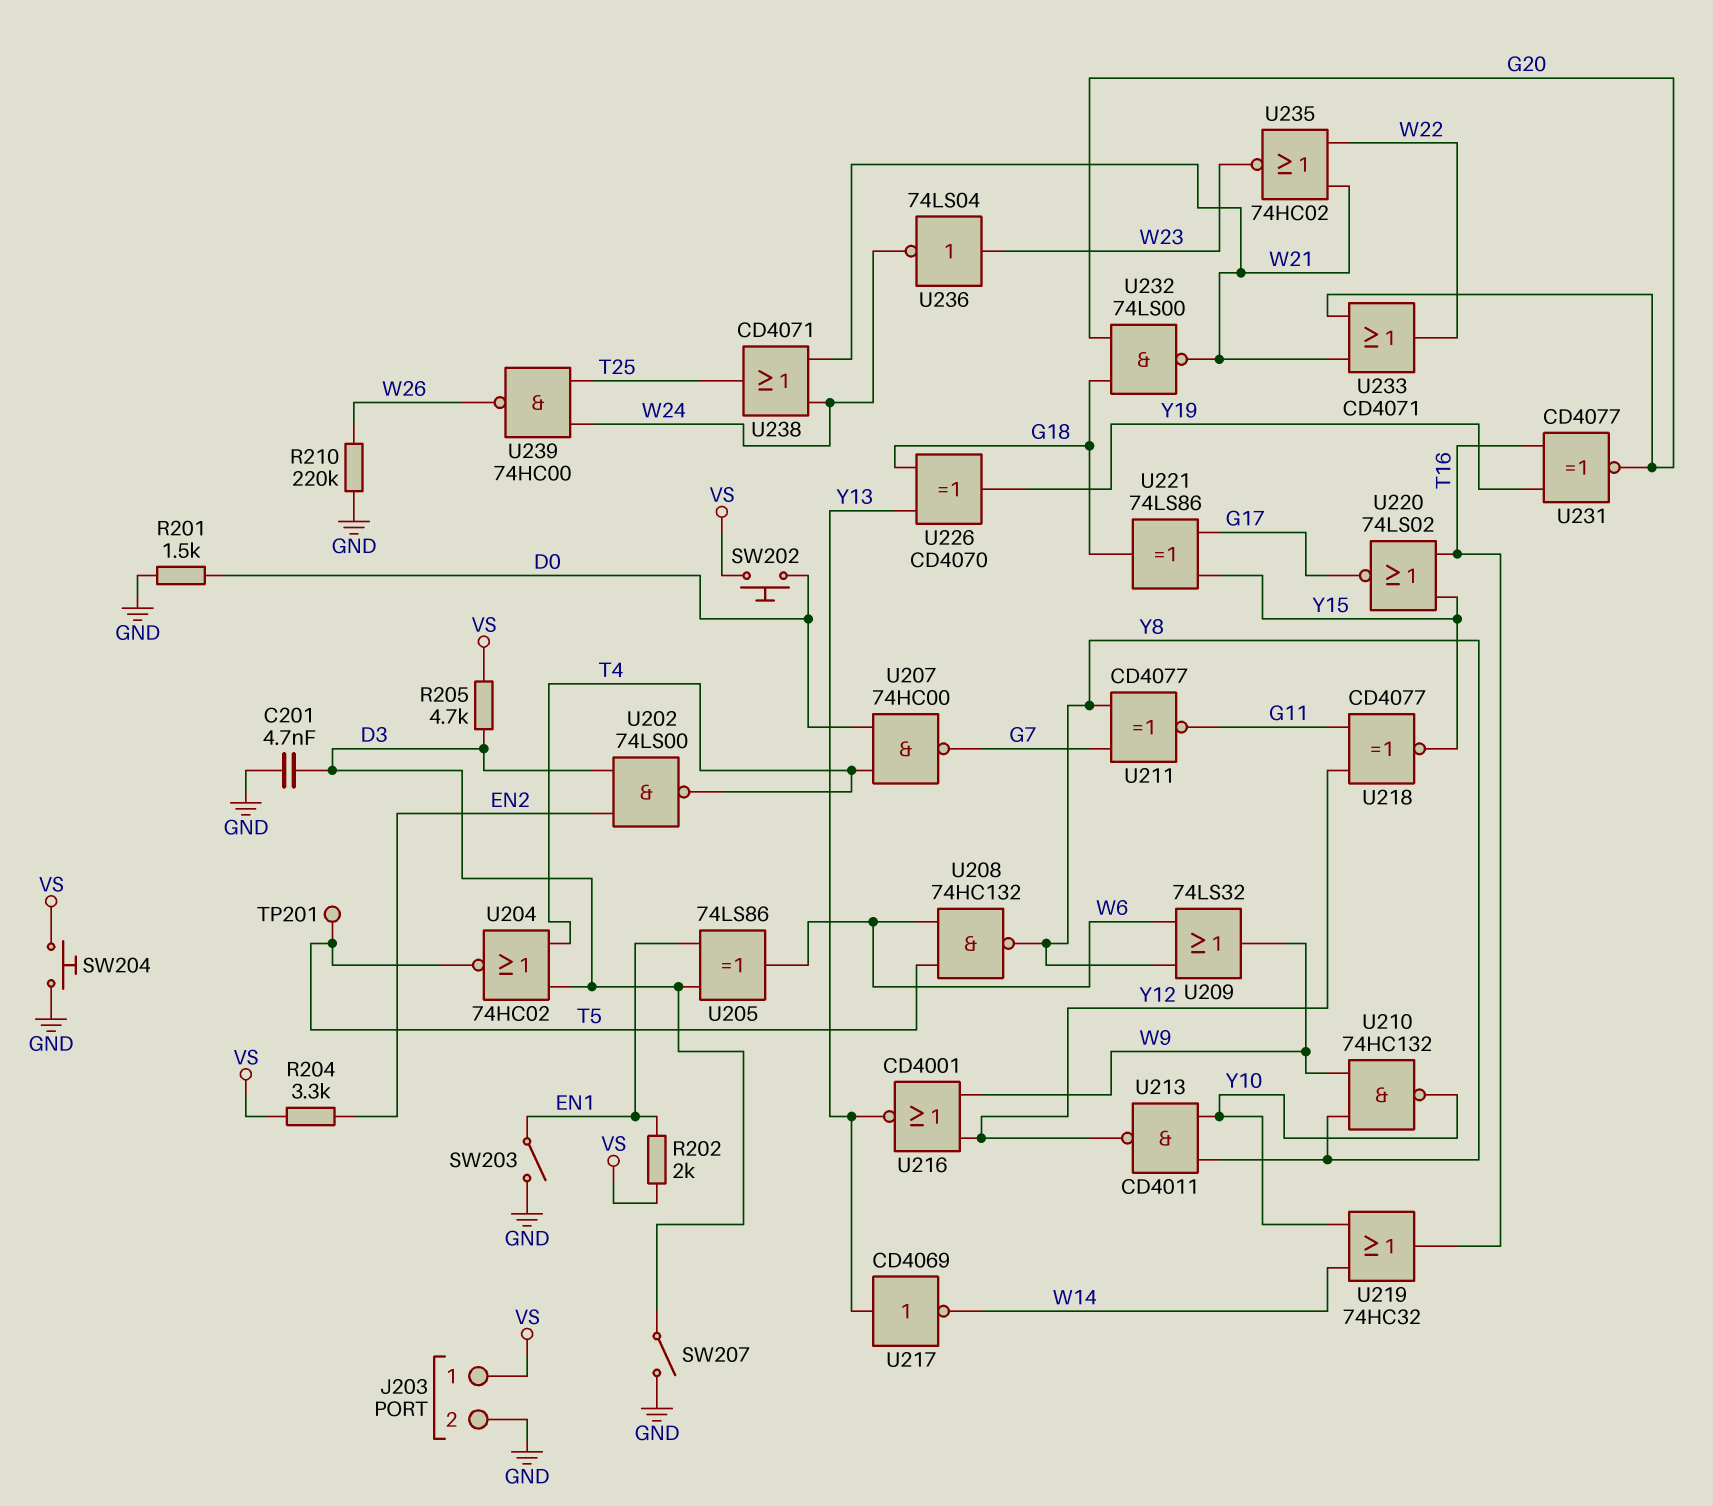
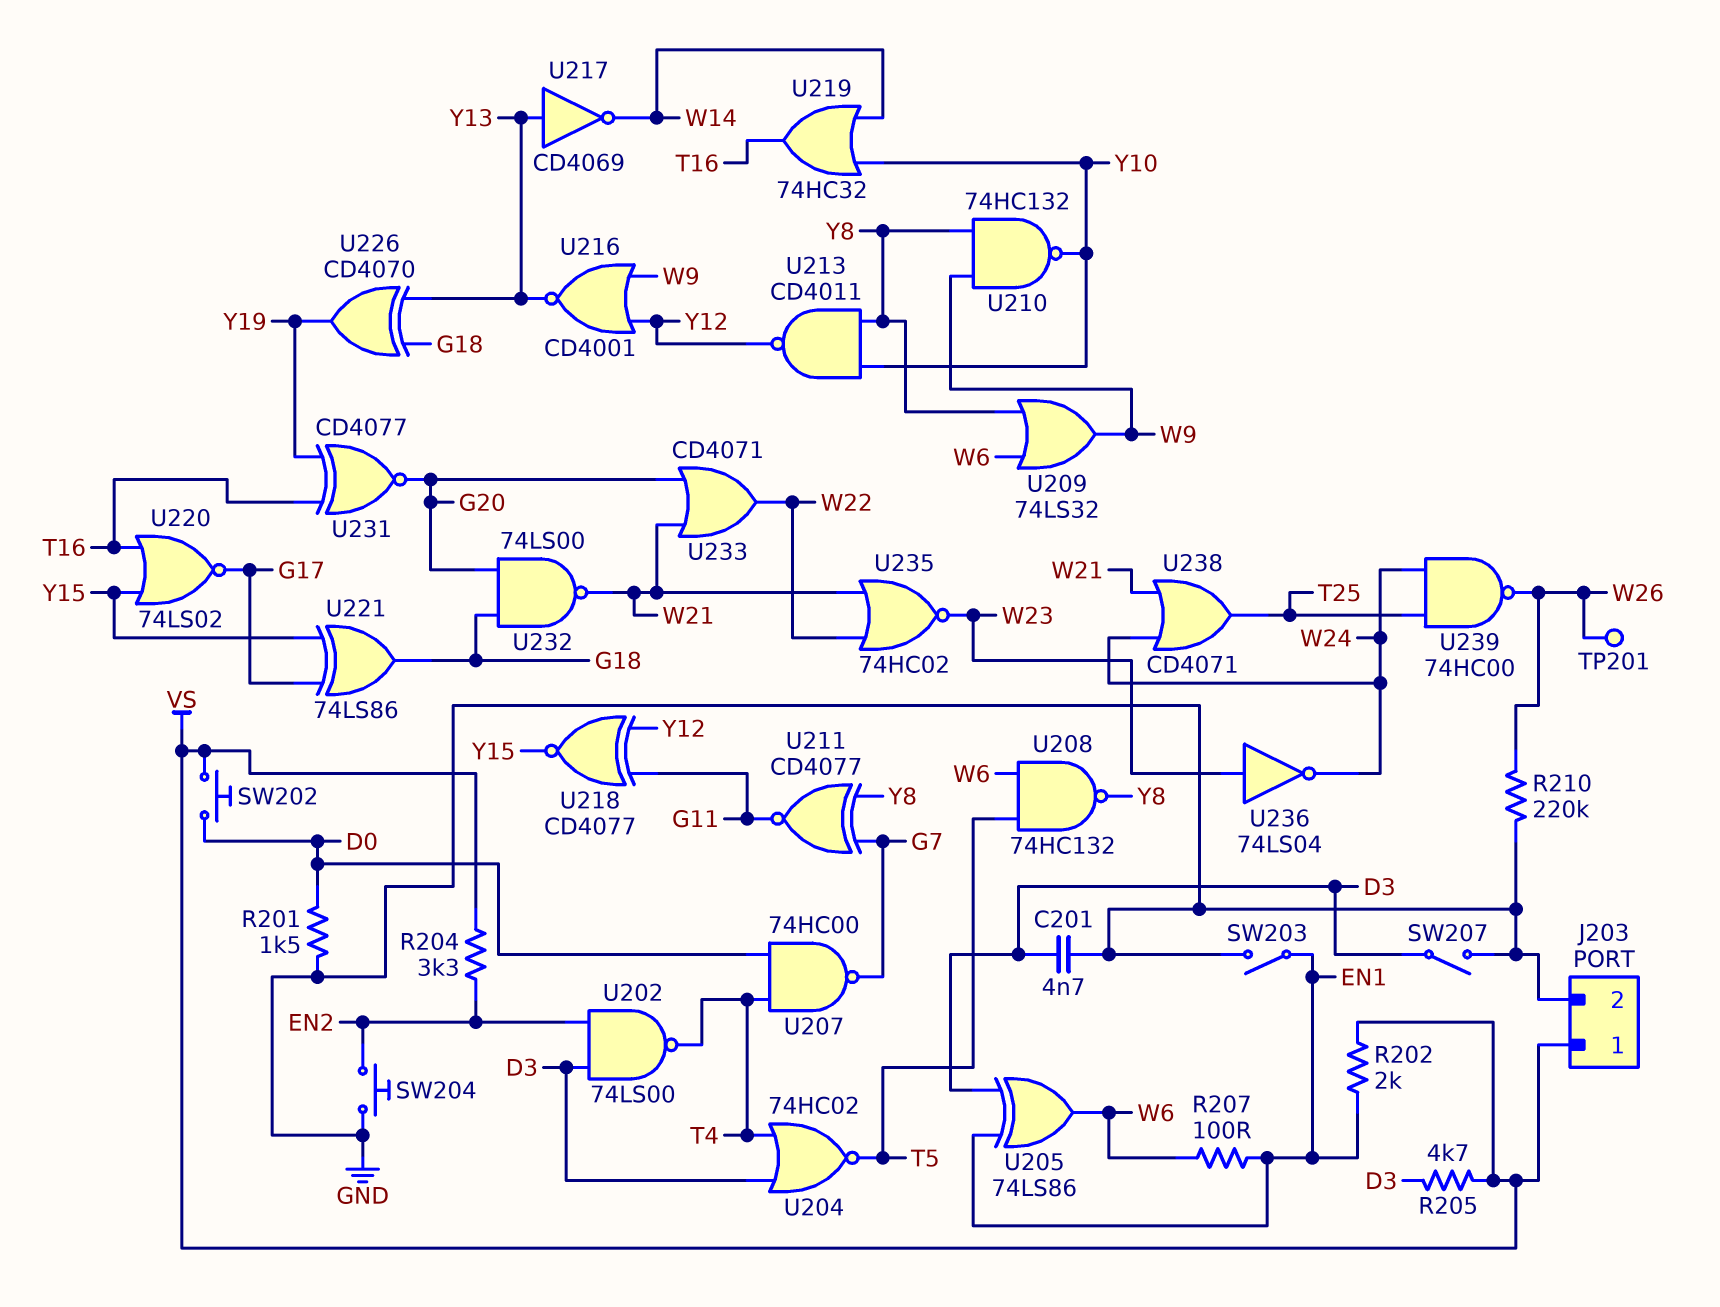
R207: none -> 100 (EN1, W6)
SW204: button (GND, VS) -> button (EN2, GND)
TP201: test point (T5) -> test point (W26)

